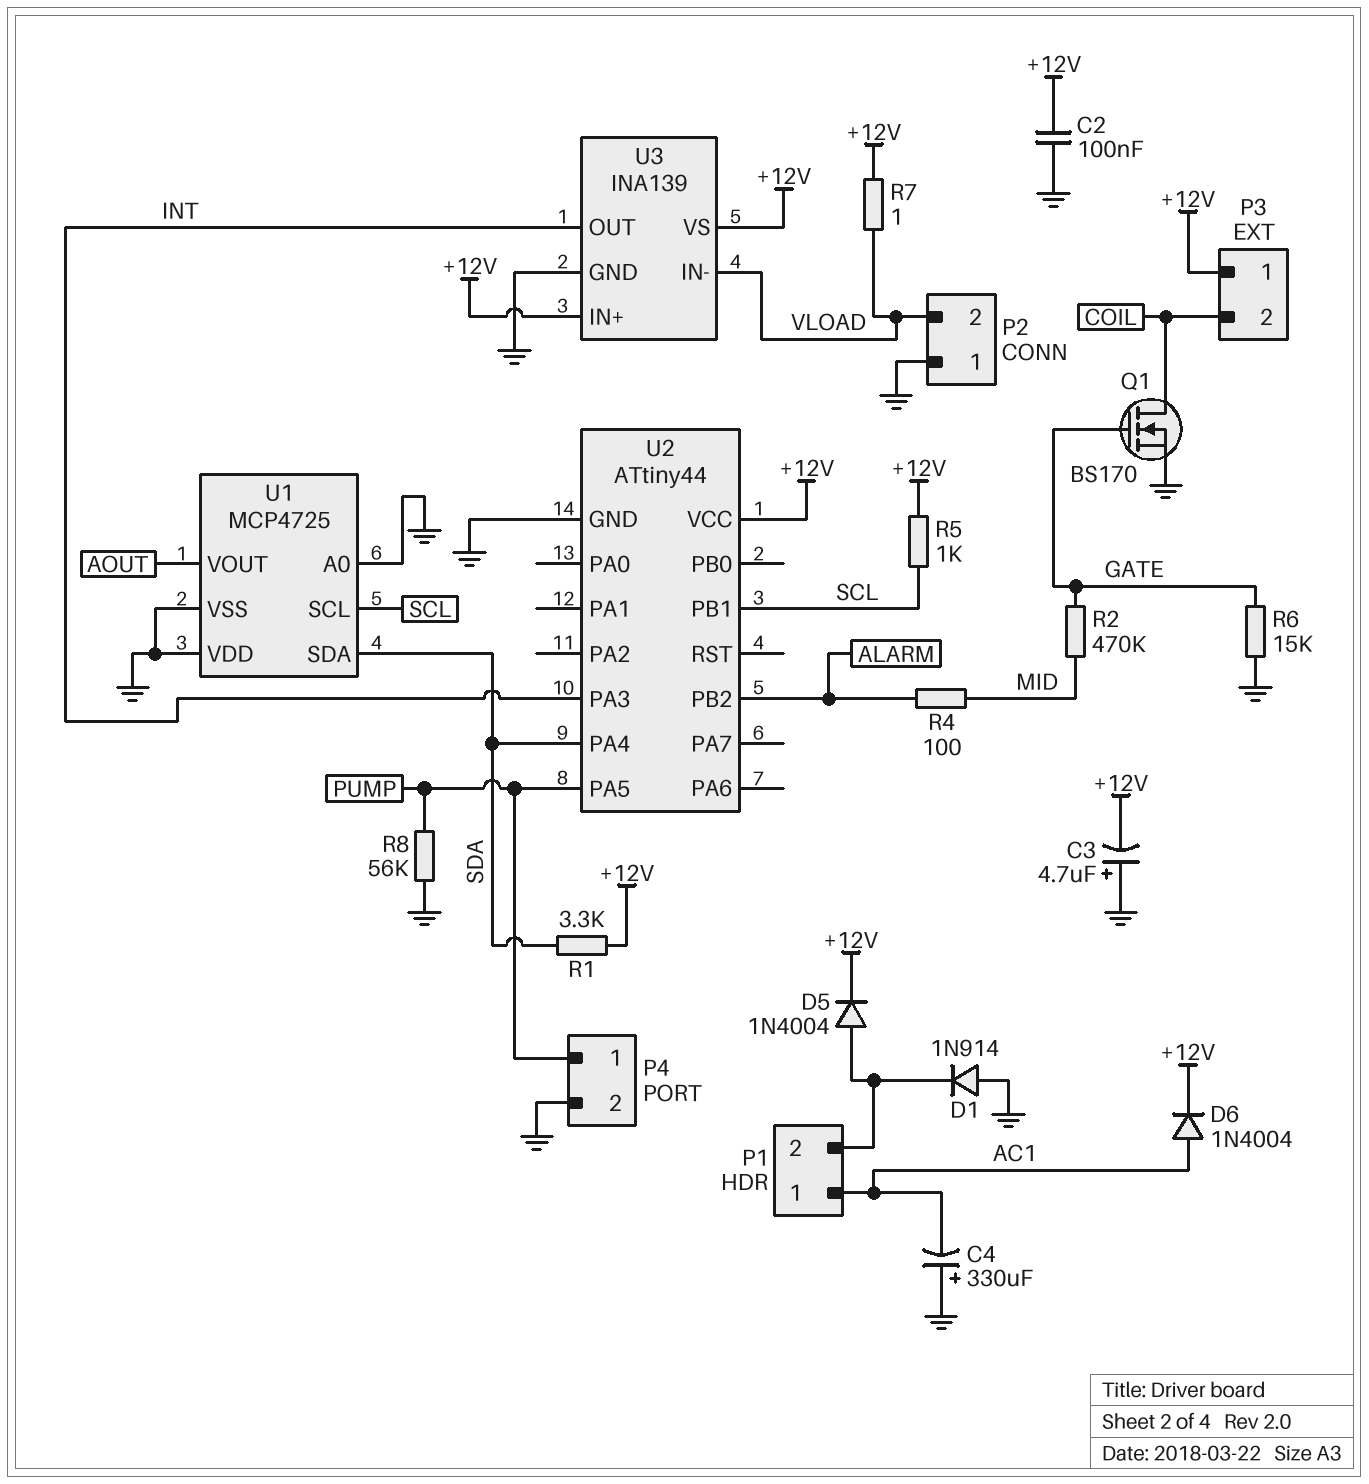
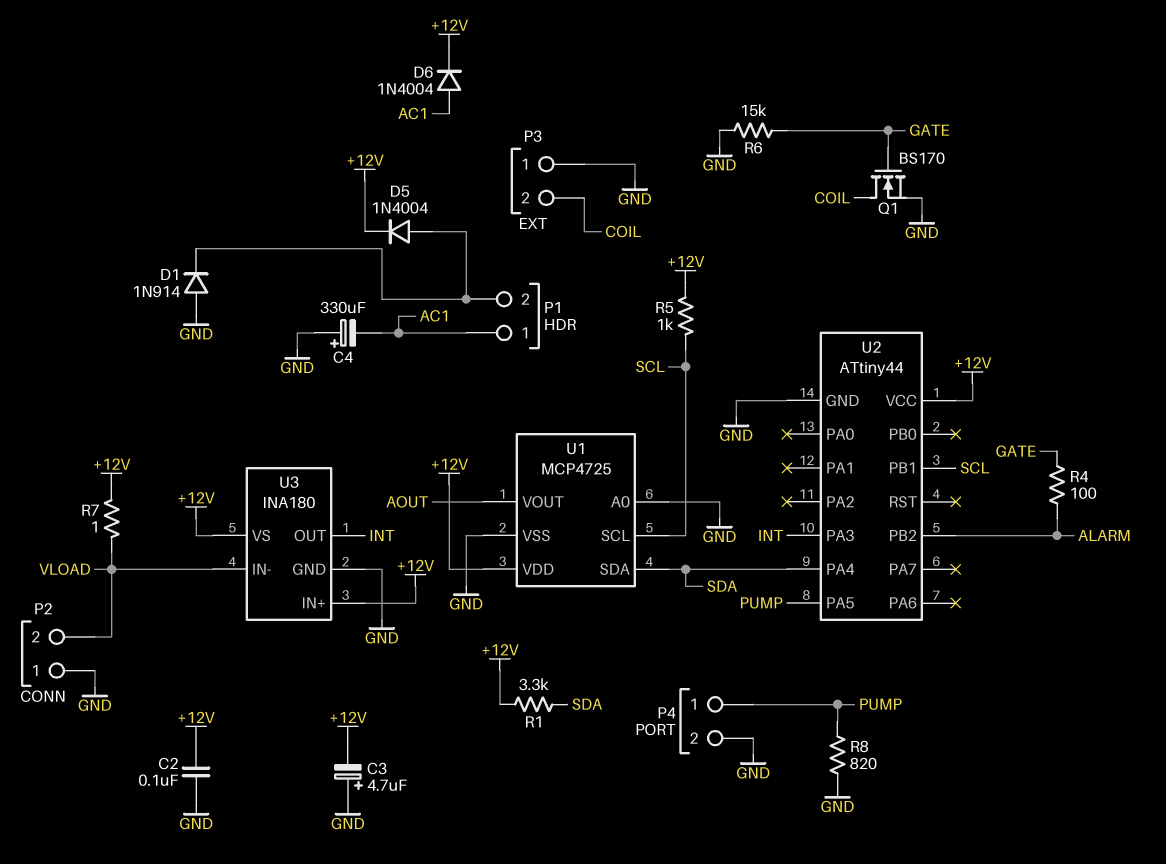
P3 pin 1: +12V -> GND
R2: 470k (GATE, MID) -> none
R4: 100 (ALARM, MID) -> 100 (ALARM, GATE)
R8: 56k (GND, PUMP) -> 820 (GND, PUMP)
U1 pin VDD: GND -> +12V
U3: INA139 -> INA180

